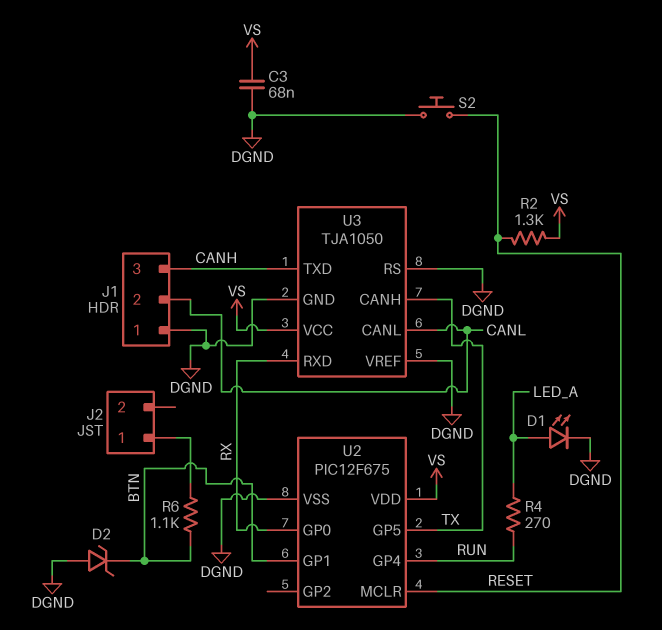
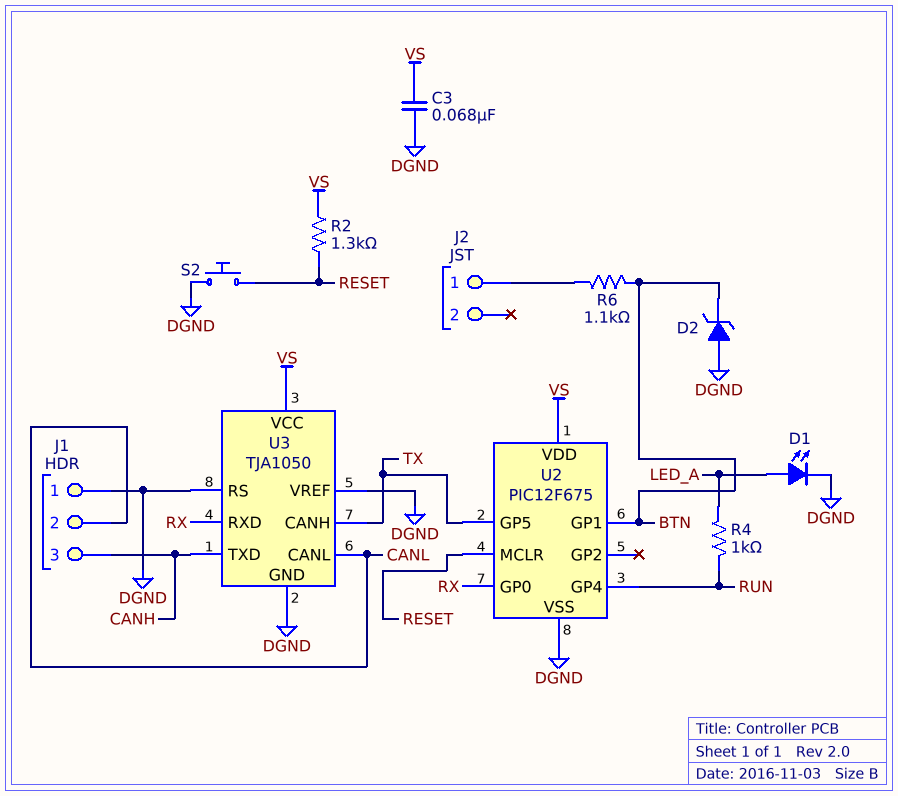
R4: 270 (LED_A, RUN) -> 1k (LED_A, RUN)

